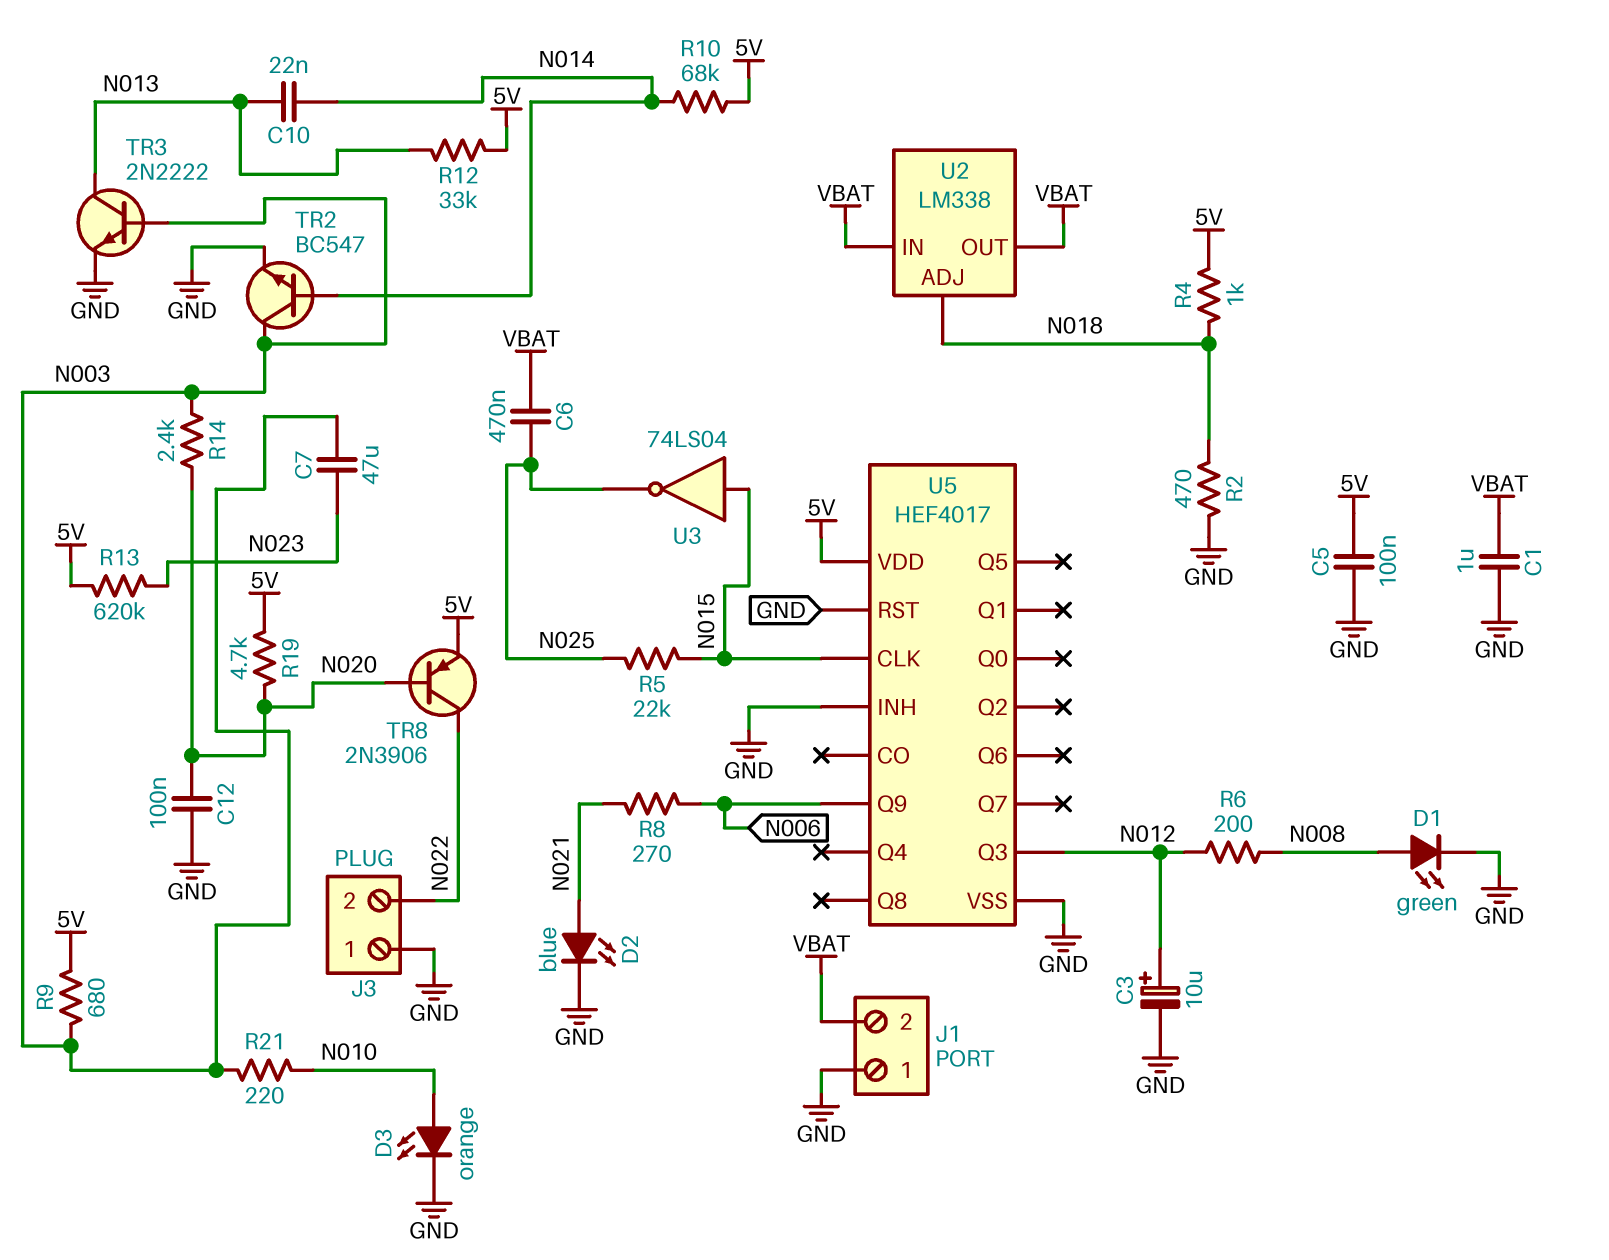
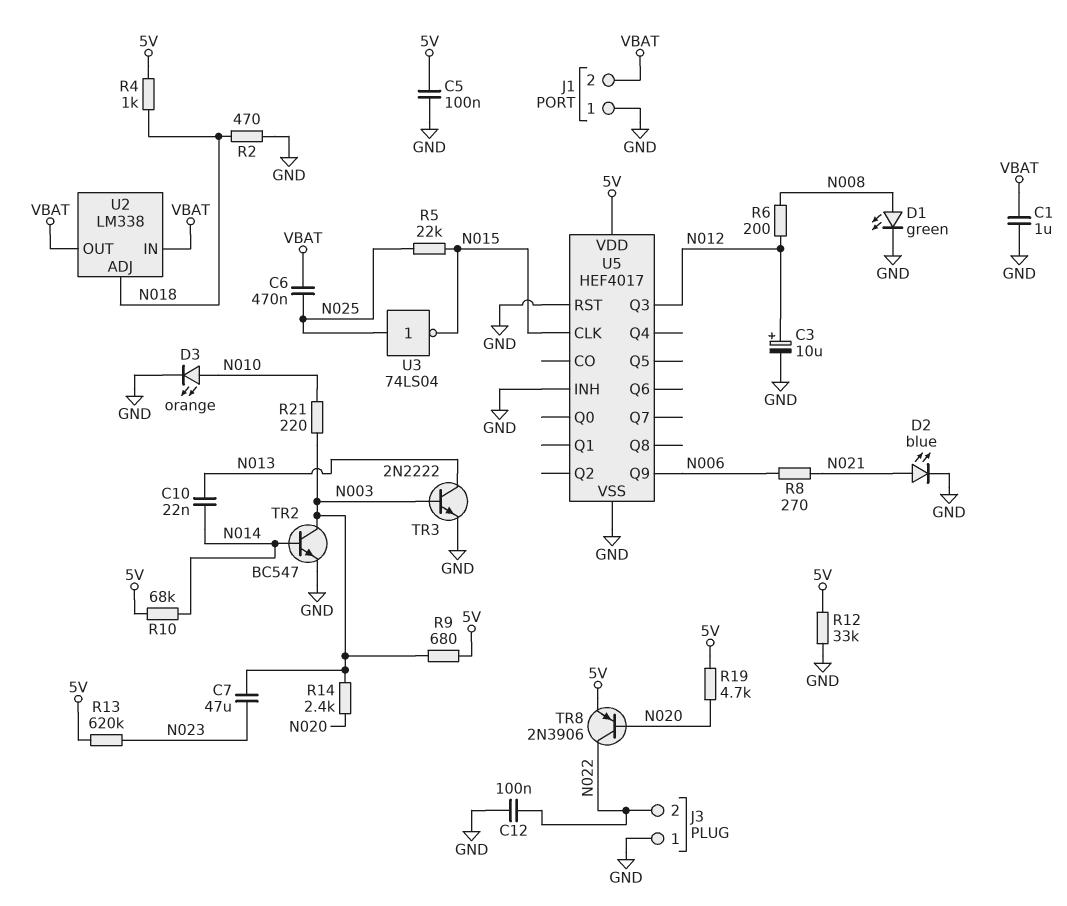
C12: 100nF (GND, N020) -> 100nF (GND, N022)
R12: 33k (5V, N013) -> 33k (5V, GND)
U3: NOT 74LS04 (in N015, out N025) -> NOT 74LS04 (in N025, out N015)

